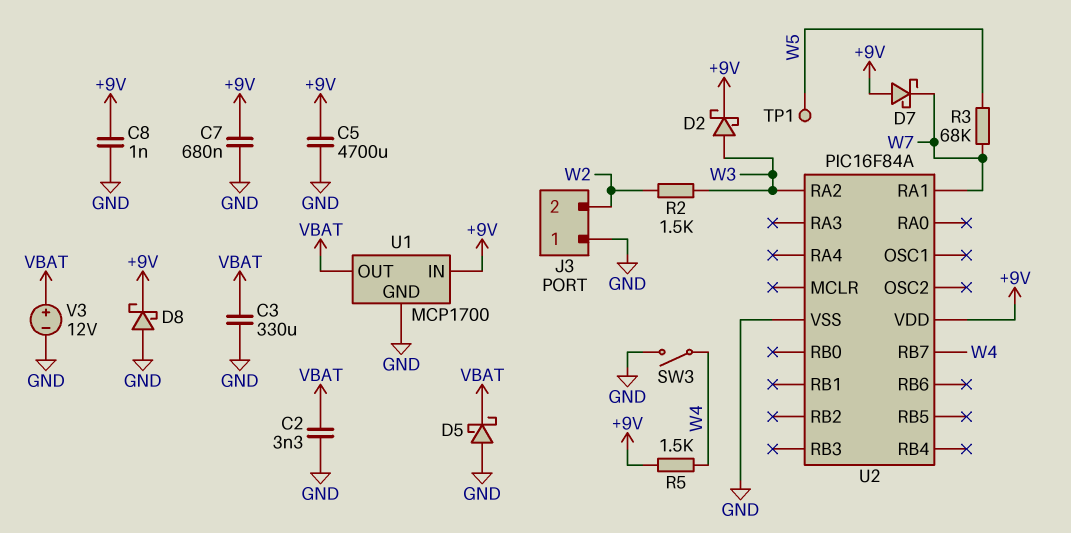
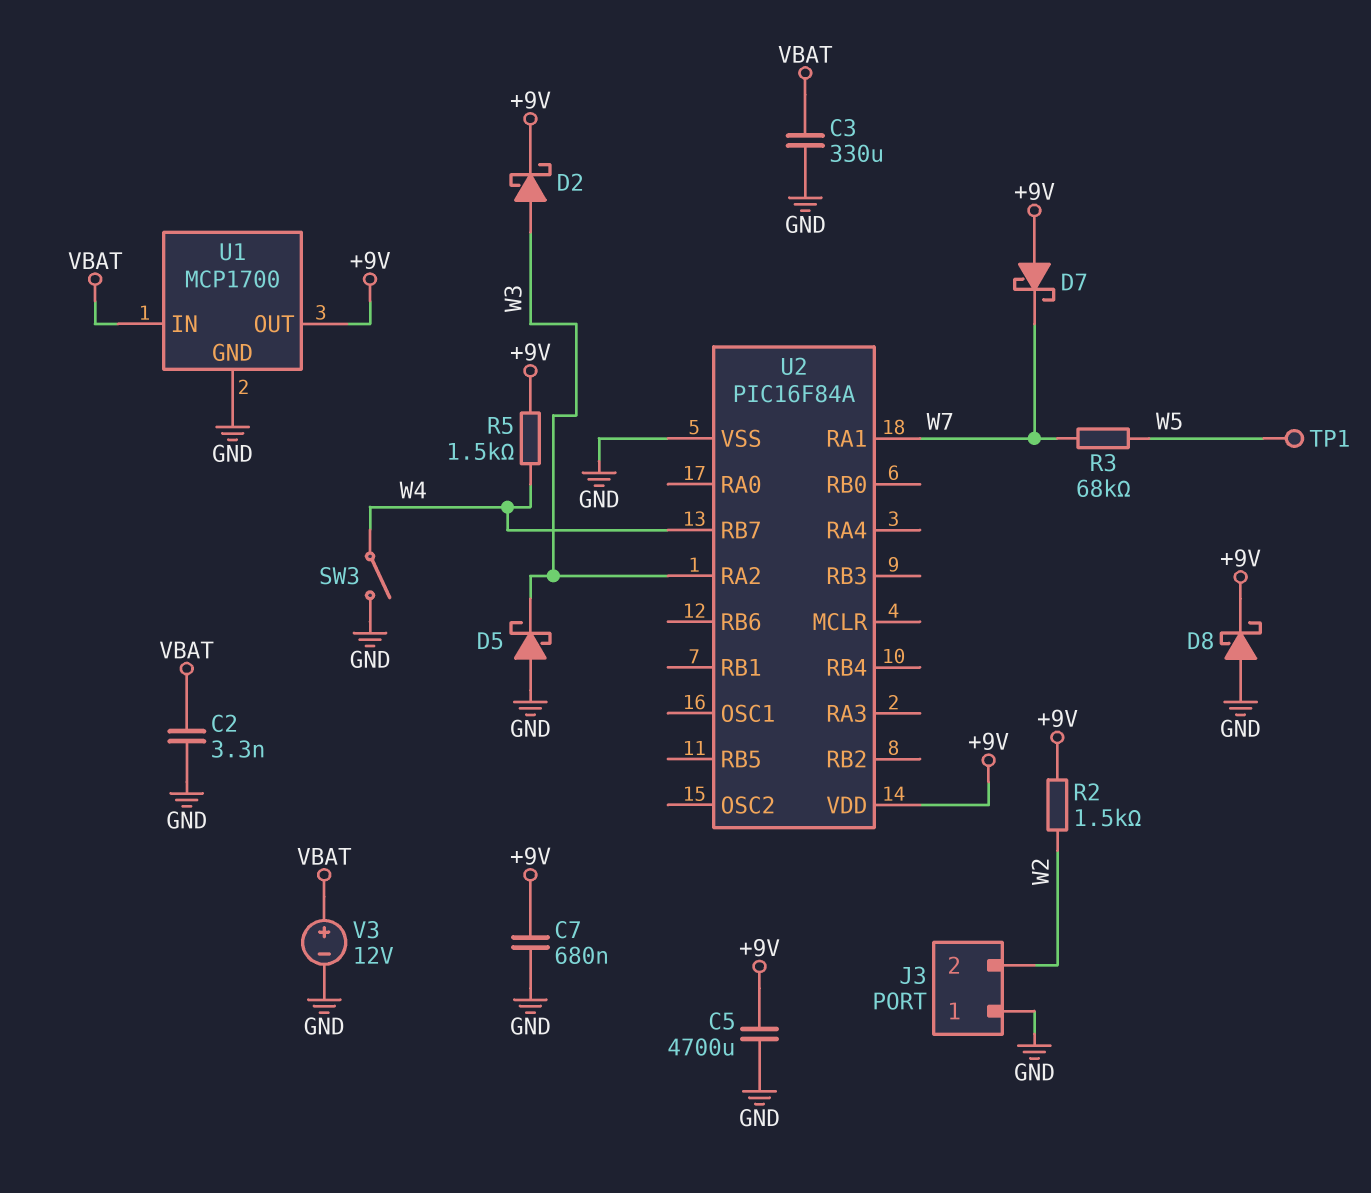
C8: 1nF (+9V, GND) -> none
D5: schottky (A GND, K VBAT) -> schottky (A GND, K W3)
R2: 1.5k (W2, W3) -> 1.5k (+9V, W2)
U1 pin IN: +9V -> VBAT
U1 pin OUT: VBAT -> +9V

